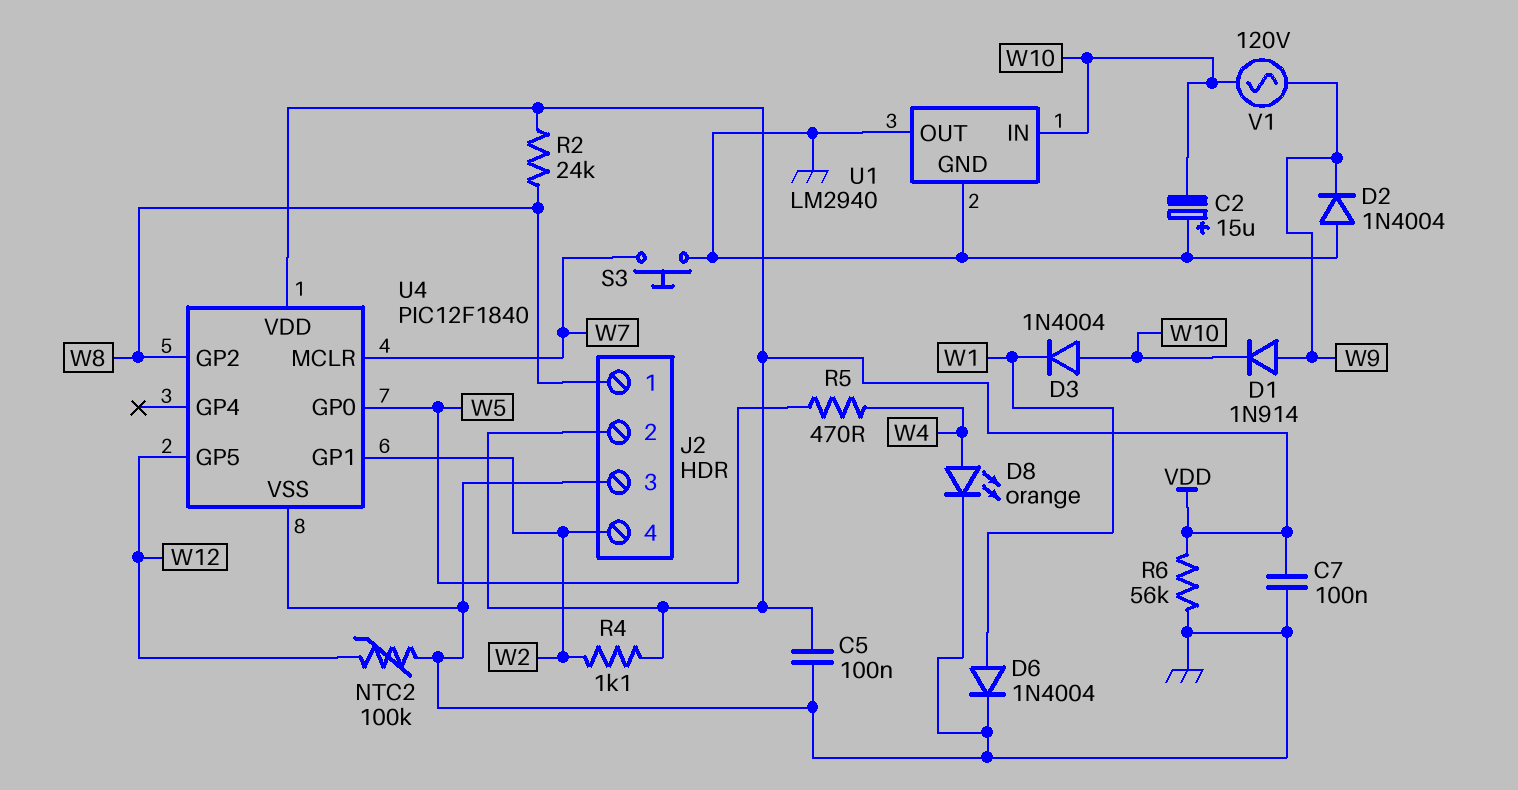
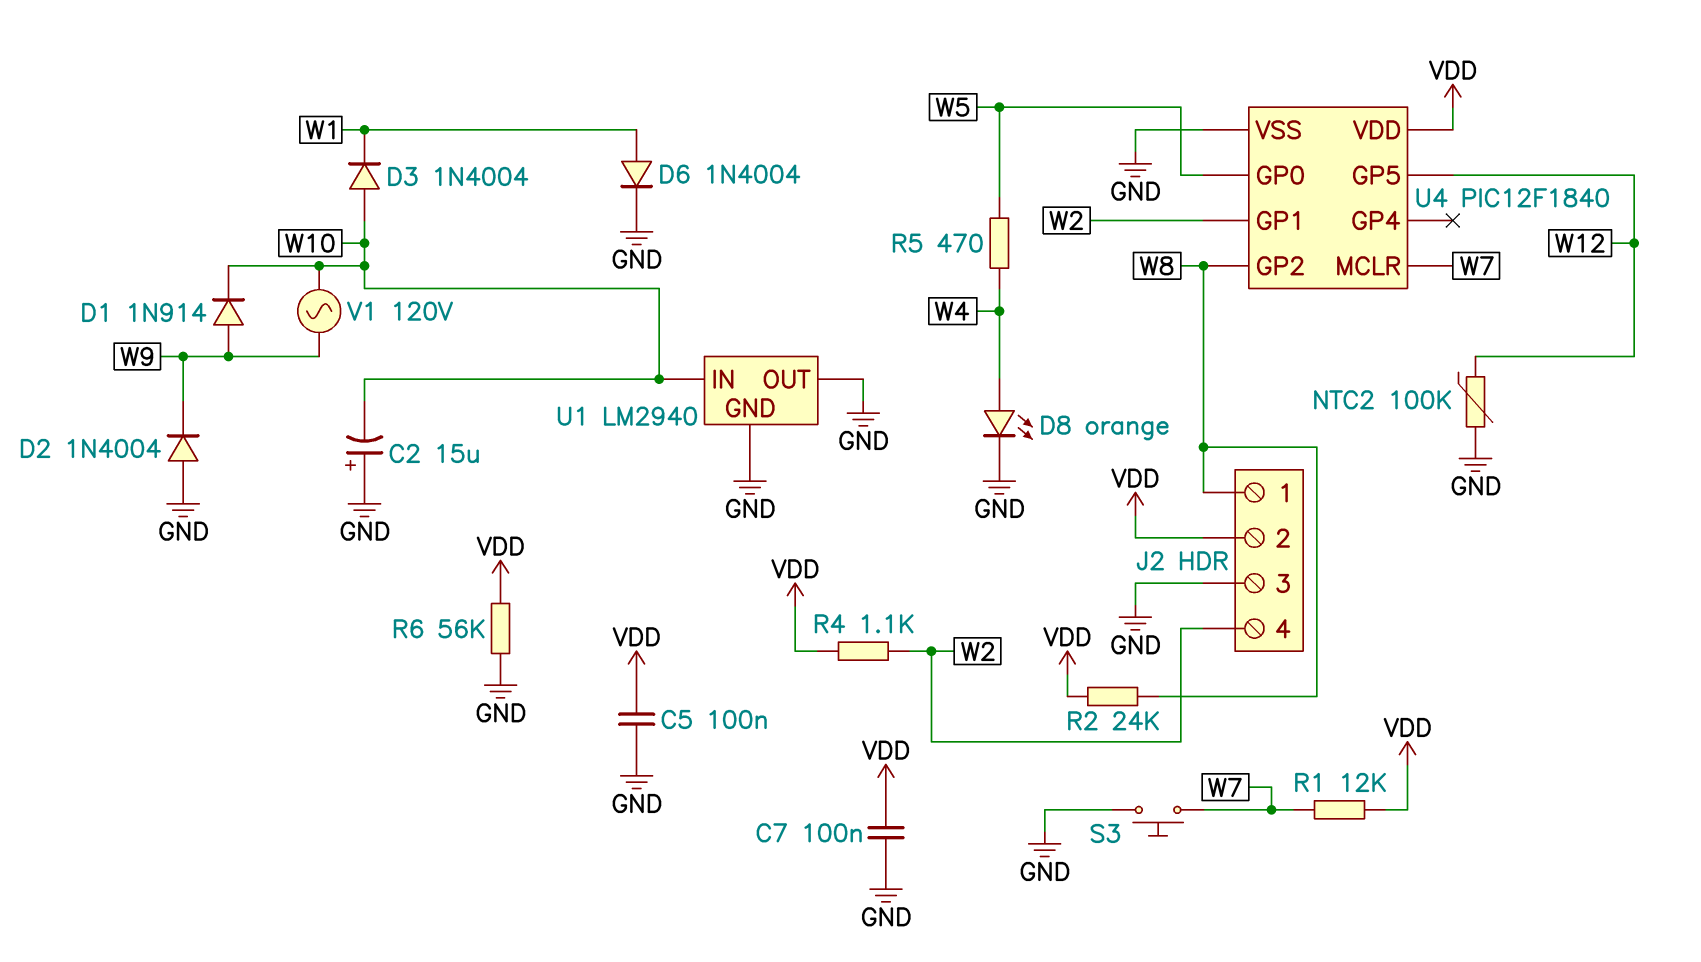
R1: none -> 12k (VDD, W7)

